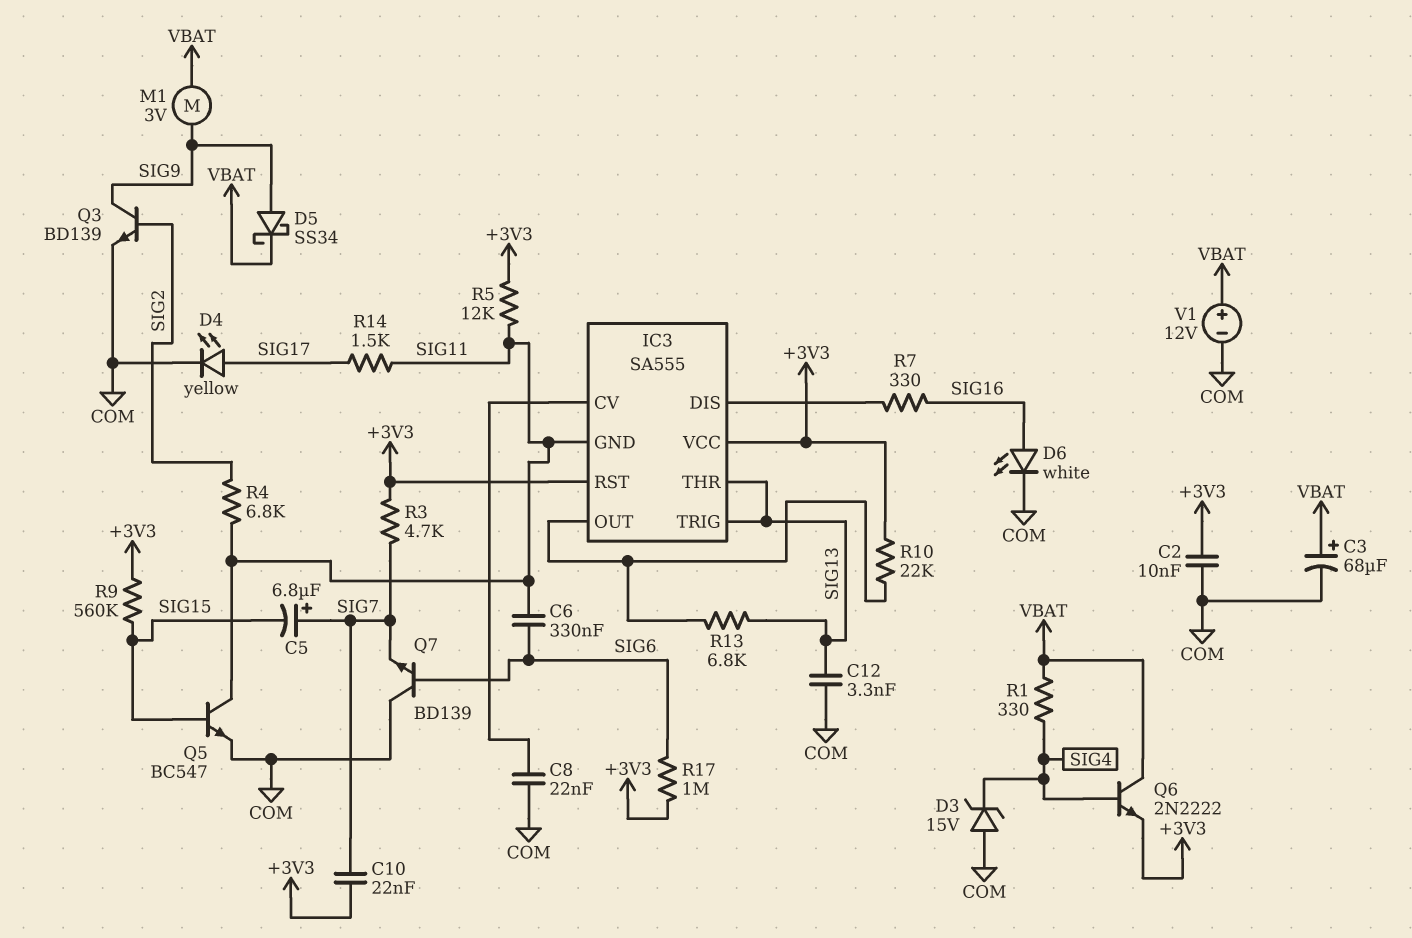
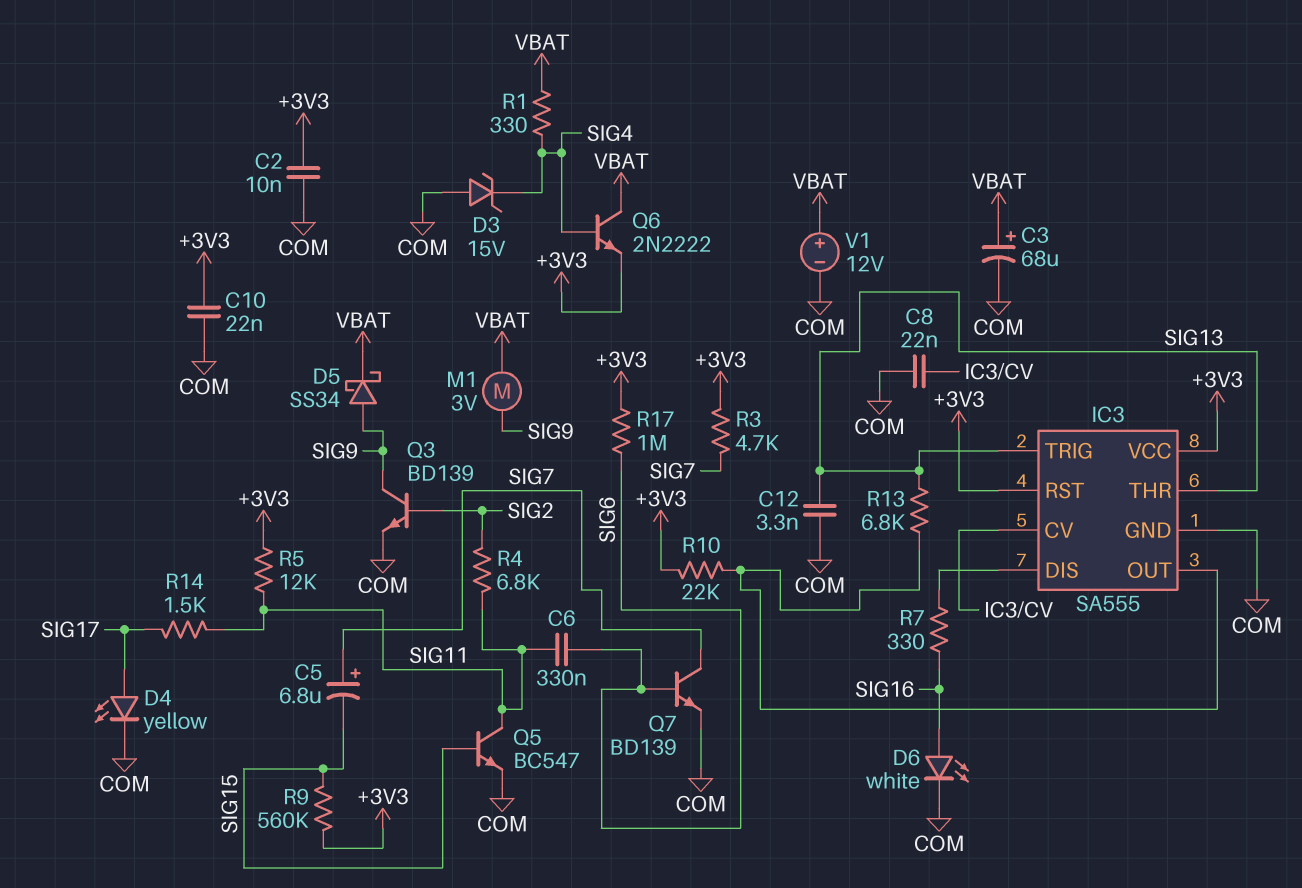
C10: 22nF (+3V3, SIG7) -> 22nF (+3V3, COM)
IC3 pin GND: SIG11 -> COM
Q7: NPN BD139 (B SIG6, C COM, E SIG7) -> NPN BD139 (B SIG6, C SIG7, E COM)

